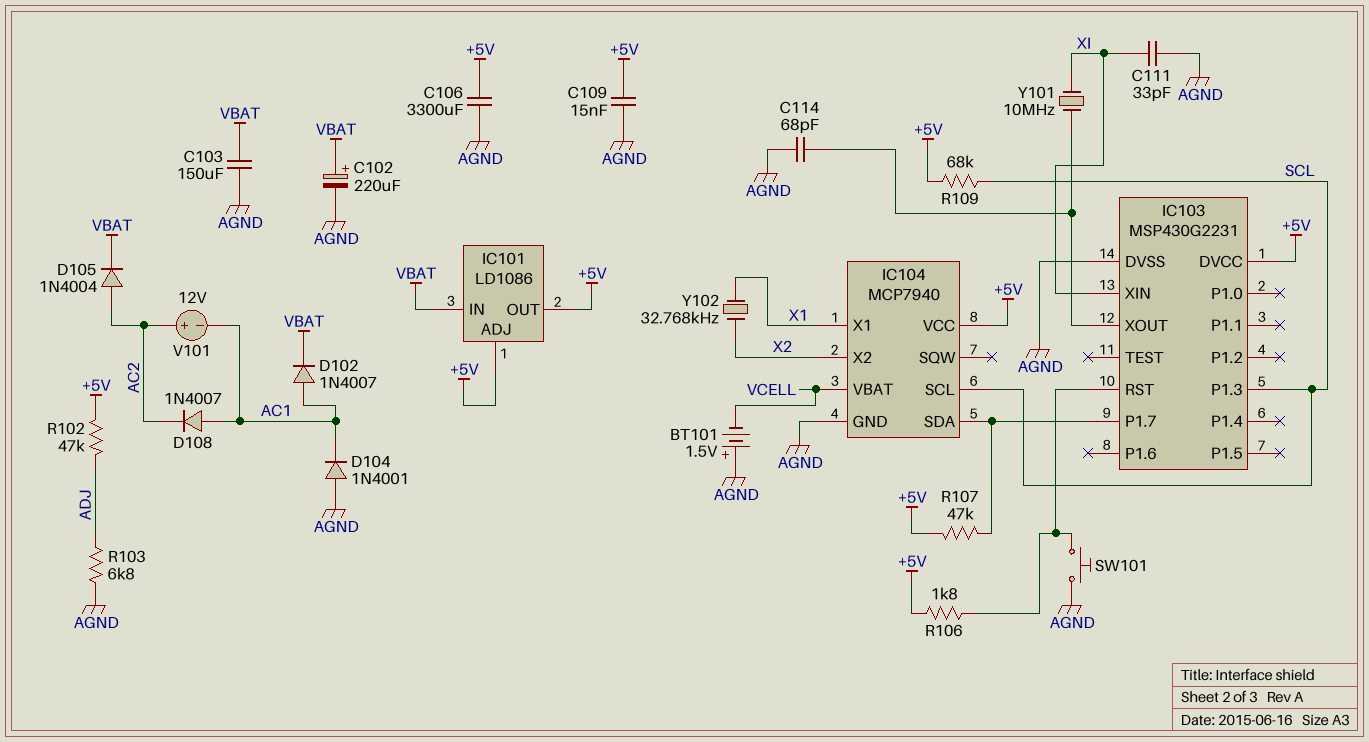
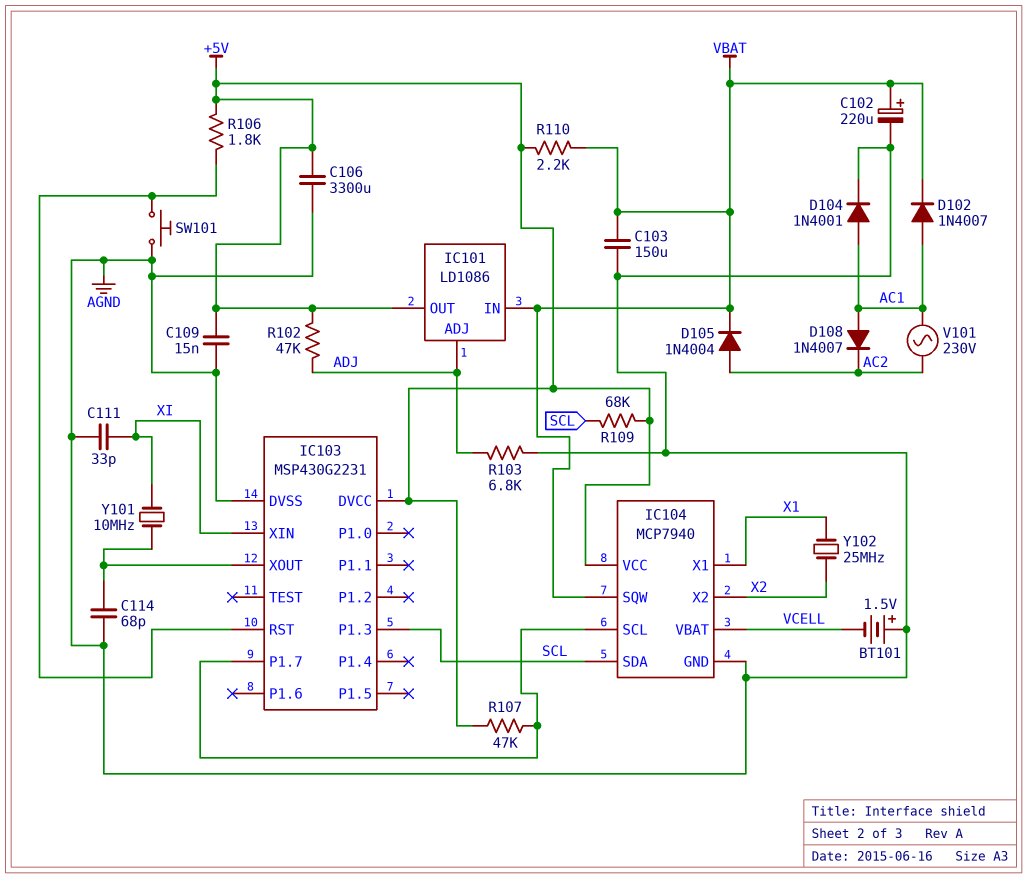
D104: diode 1N4001 (A AGND, K AC1) -> diode 1N4001 (A AC1, K AGND)
IC101 pin ADJ: +5V -> ADJ
IC104 pin SCL: SCL -> IC103/P1.7
IC104 pin SDA: IC103/P1.7 -> SCL
IC104 pin SQW: none -> VBAT
R110: none -> 2.2k (+5V, VBAT)
V101: 12V (plus AC2, minus AC1) -> AC 230V (AC1, AC2)
Y102: 32.768kHz (X1, X2) -> 25MHz (X1, X2)

